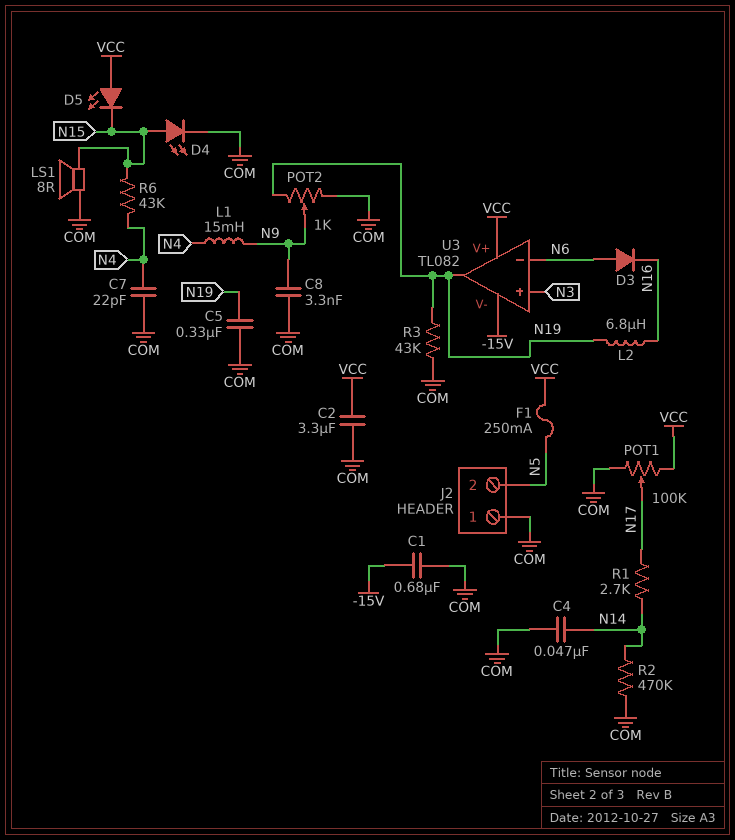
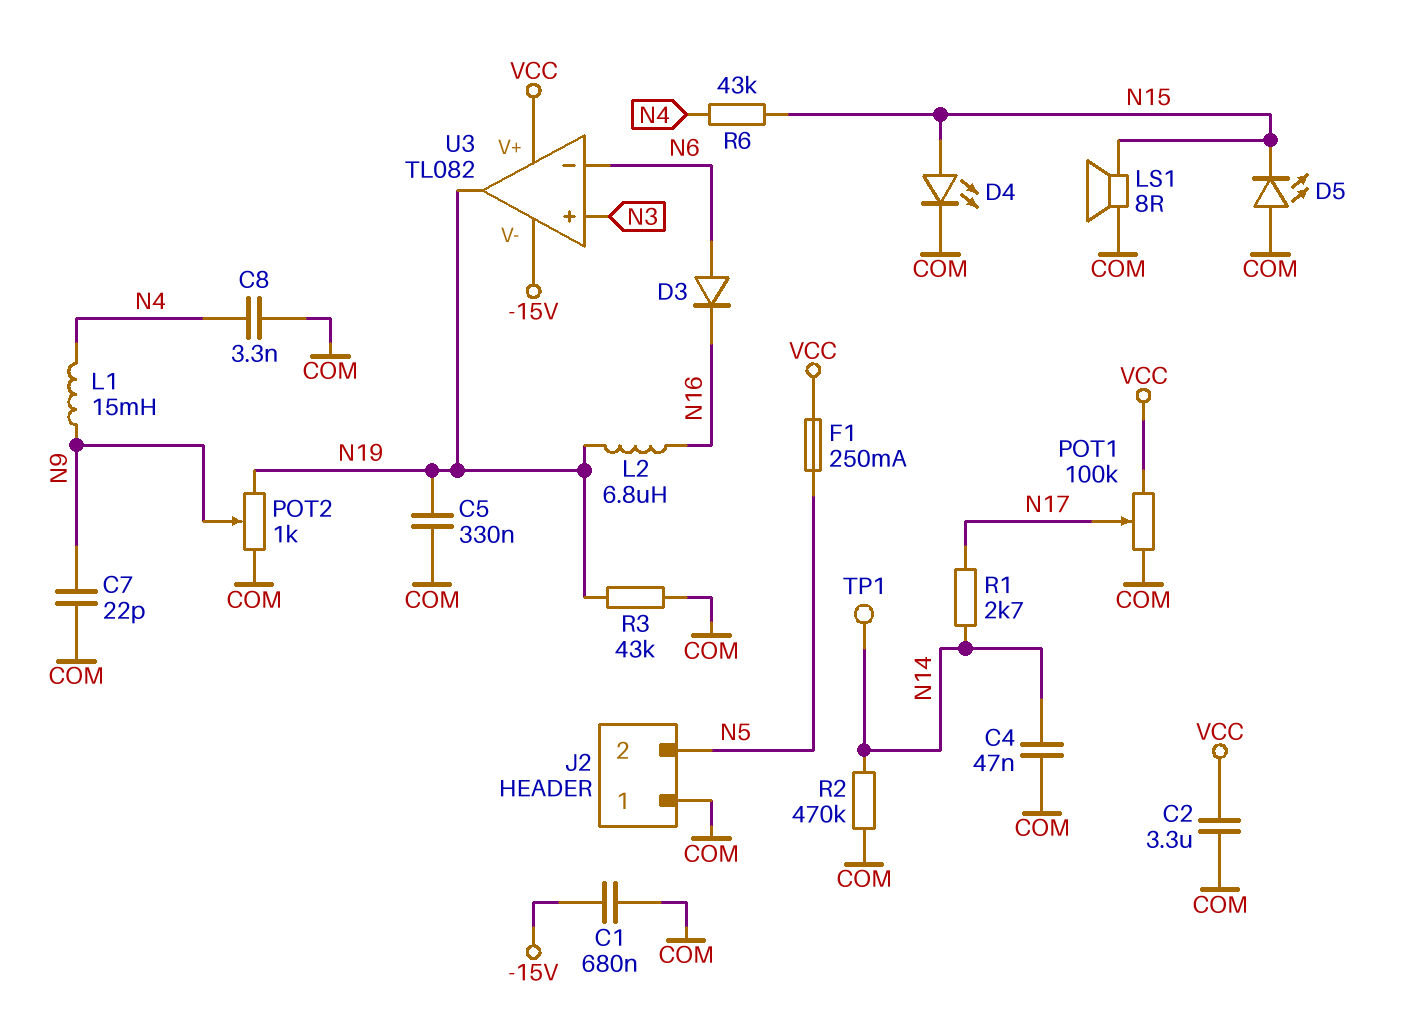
C7: 22pF (COM, N4) -> 22pF (COM, N9)
C8: 3.3nF (COM, N9) -> 3.3nF (COM, N4)
D5: LED (A VCC, K N15) -> LED (A COM, K N15)
TP1: none -> test point (N14)

